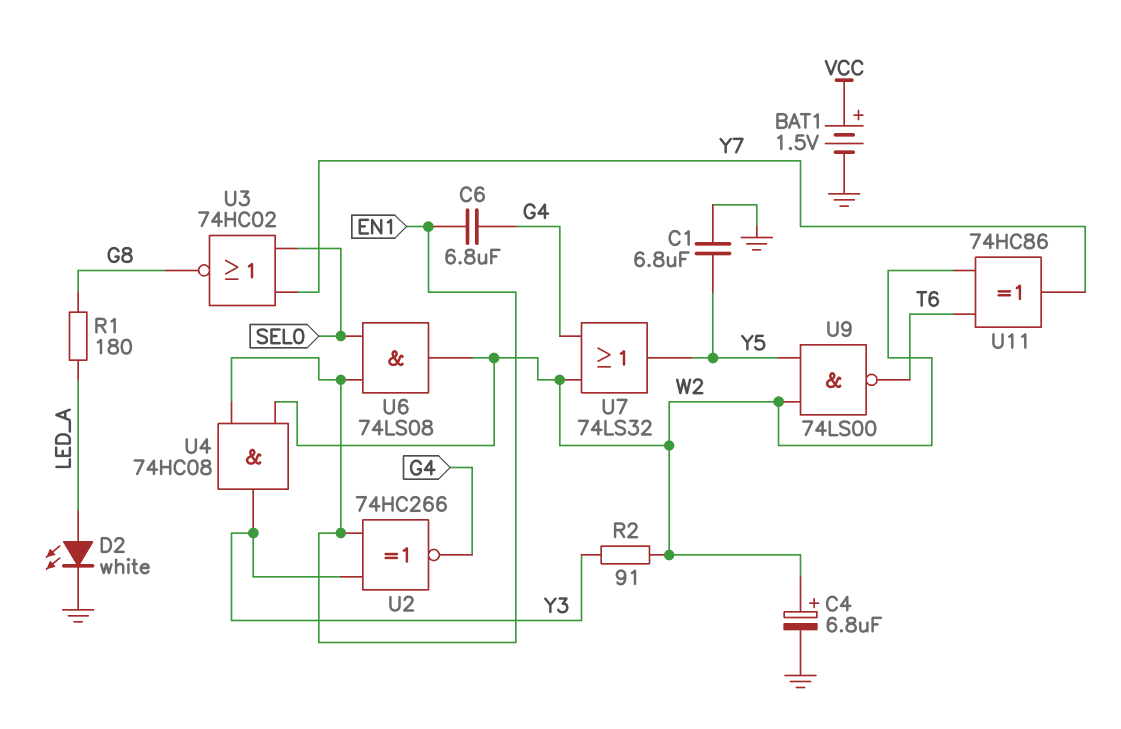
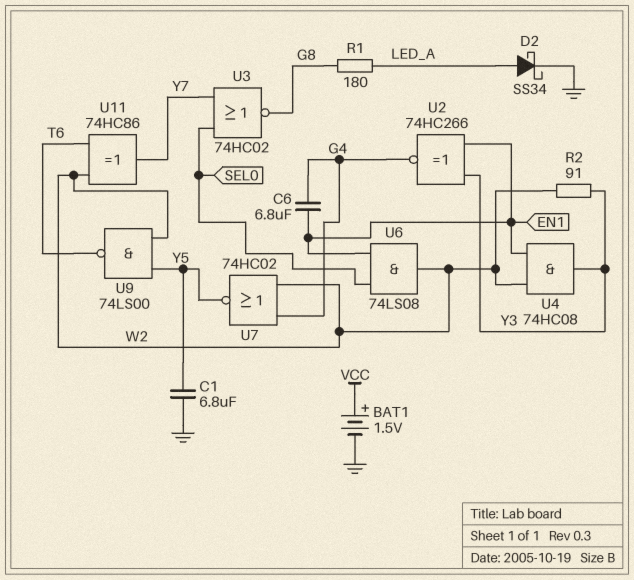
C4: 6.8uF (plus W2, minus GND) -> none
D2: LED white (A LED_A, K GND) -> schottky SS34 (A LED_A, K GND)
U7: OR 74LS32 (in G4, in W2, out Y5) -> NOR 74HC02 (in G4, in W2, out Y5)

